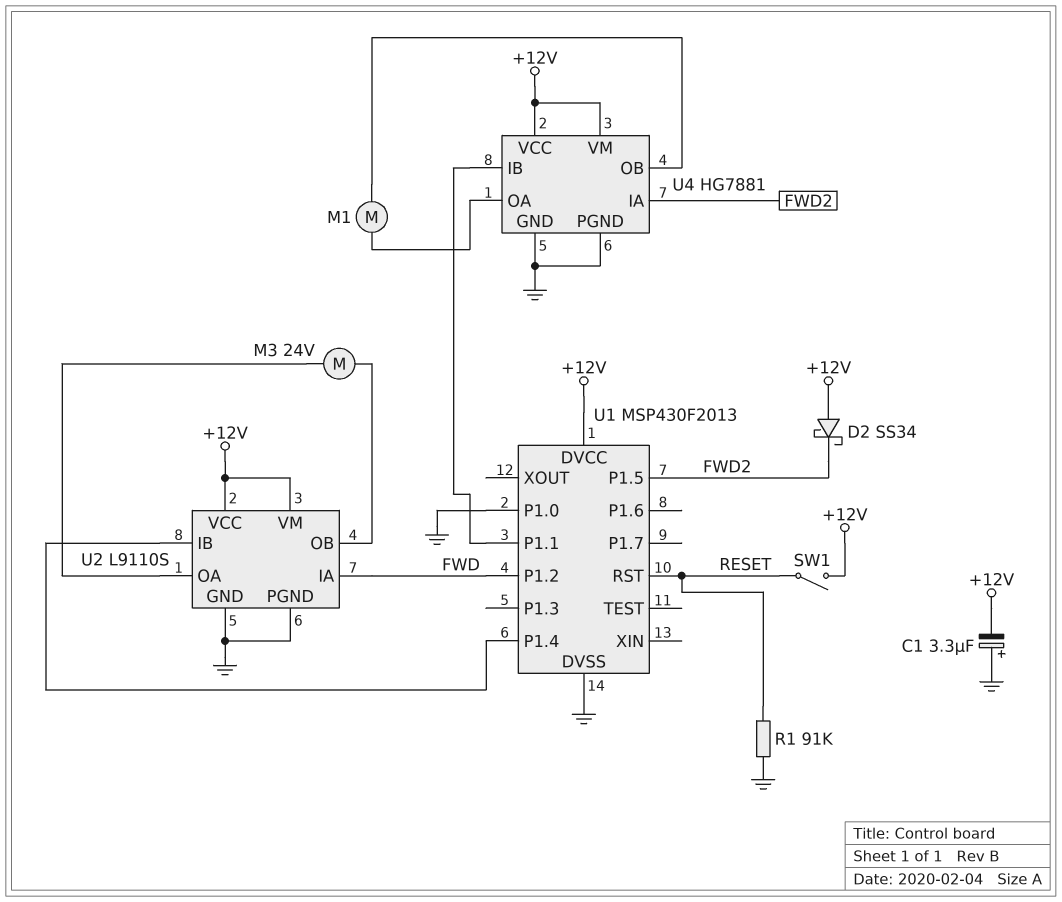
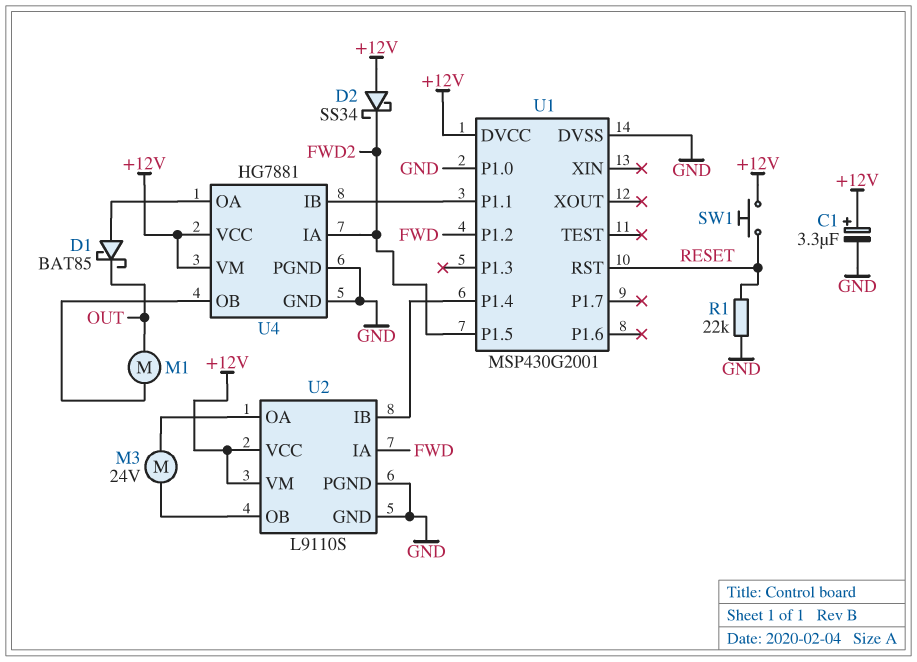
C1: 3.3uF (plus GND, minus +12V) -> 3.3uF (plus +12V, minus GND)
D1: none -> schottky BAT85 (A U4/OA, K OUT)
M1: motor (U4/OA, U4/OB) -> motor (OUT, U4/OB)
R1: 91k (GND, RESET) -> 22k (GND, RESET)
SW1: switch (+12V, RESET) -> button (+12V, RESET)
U1: MSP430F2013 -> MSP430G2001

